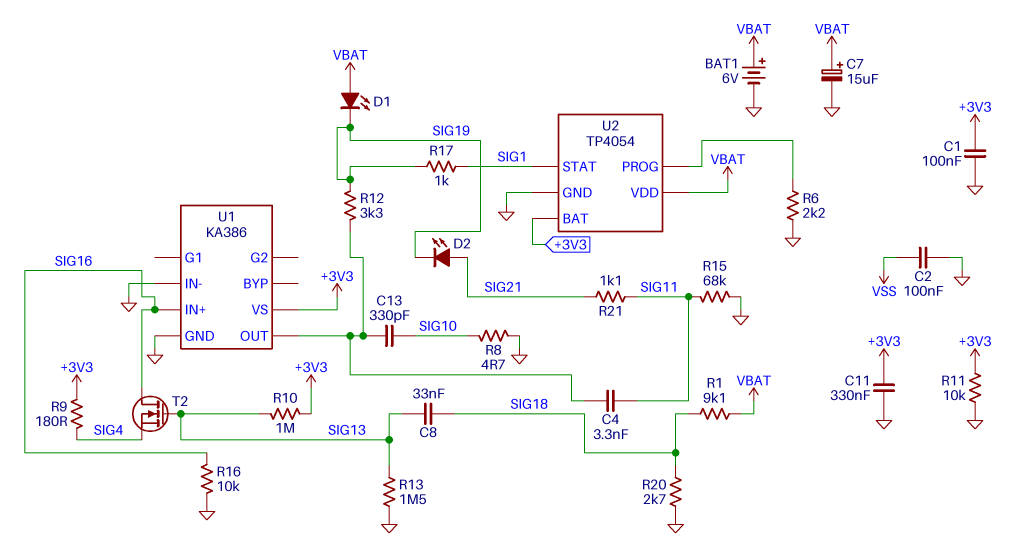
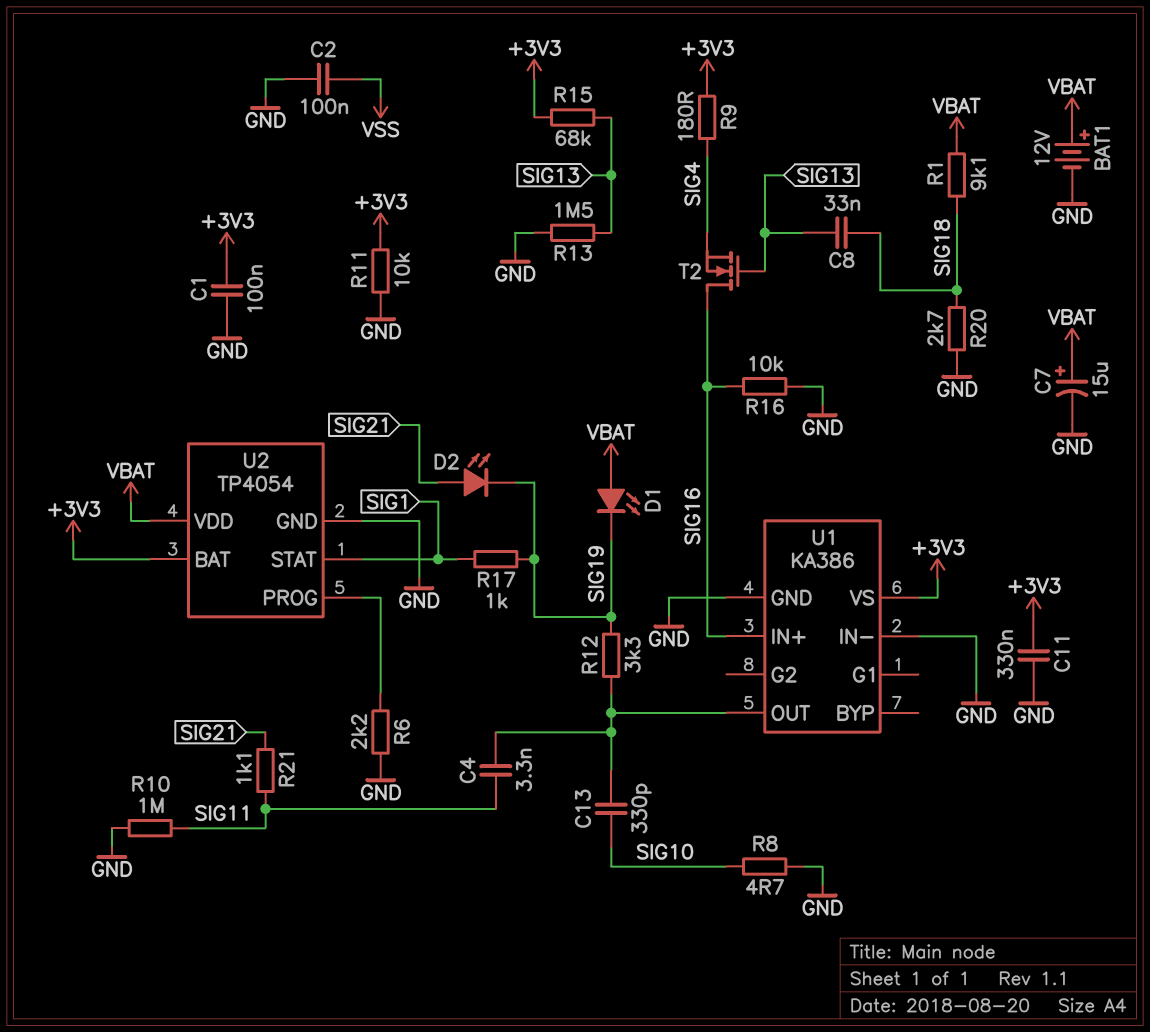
BAT1: 6V (plus VBAT, minus GND) -> 12V (plus VBAT, minus GND)
R10: 1M (+3V3, SIG13) -> 1M (GND, SIG11)
R15: 68k (GND, SIG11) -> 68k (+3V3, SIG13)

